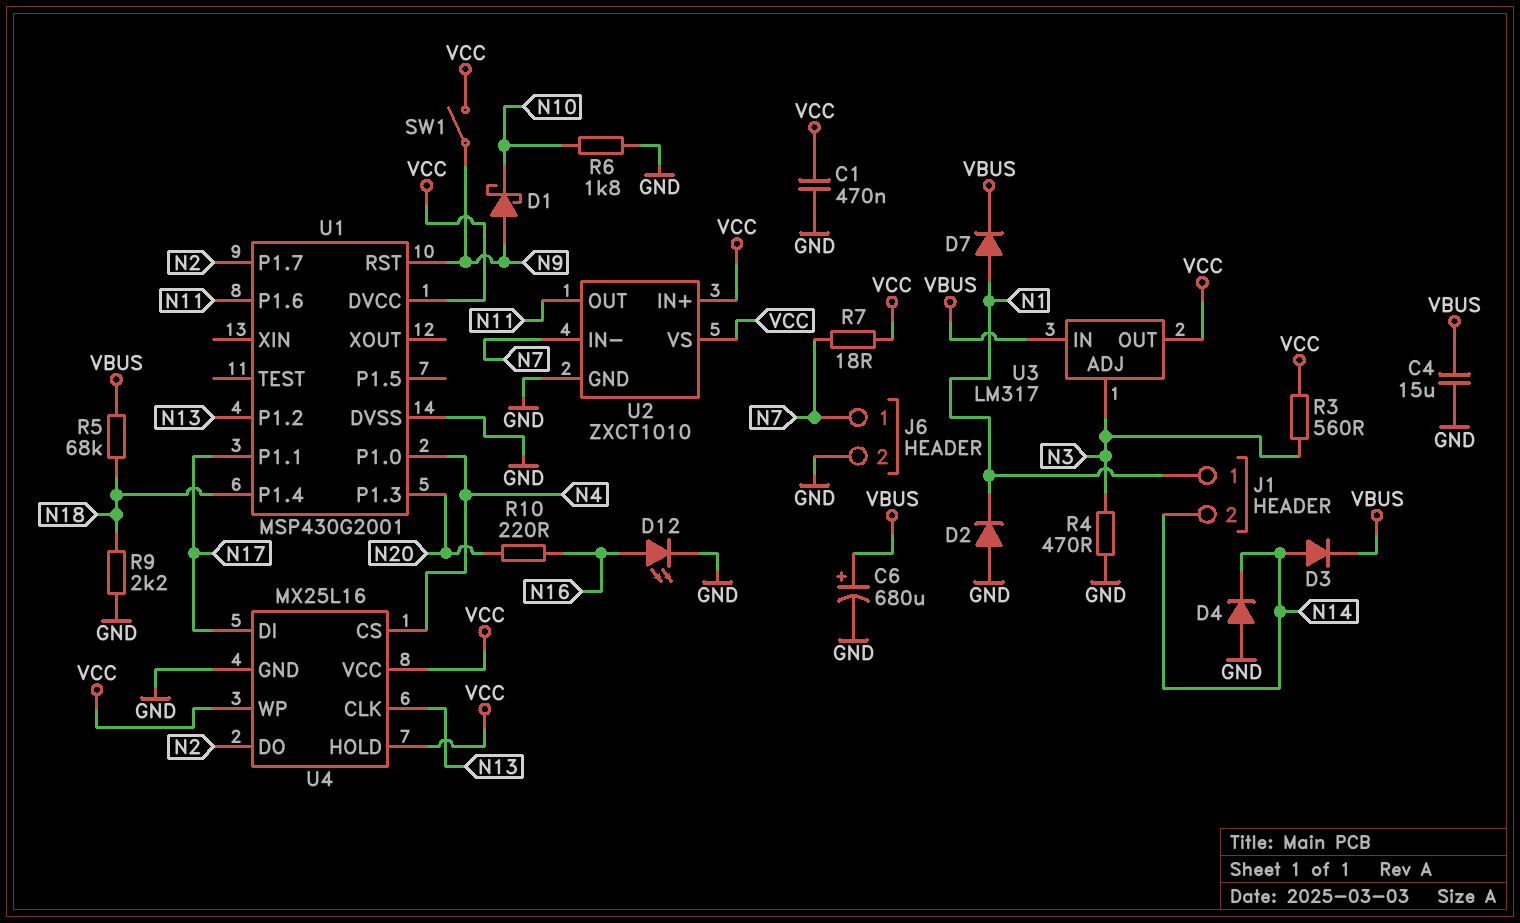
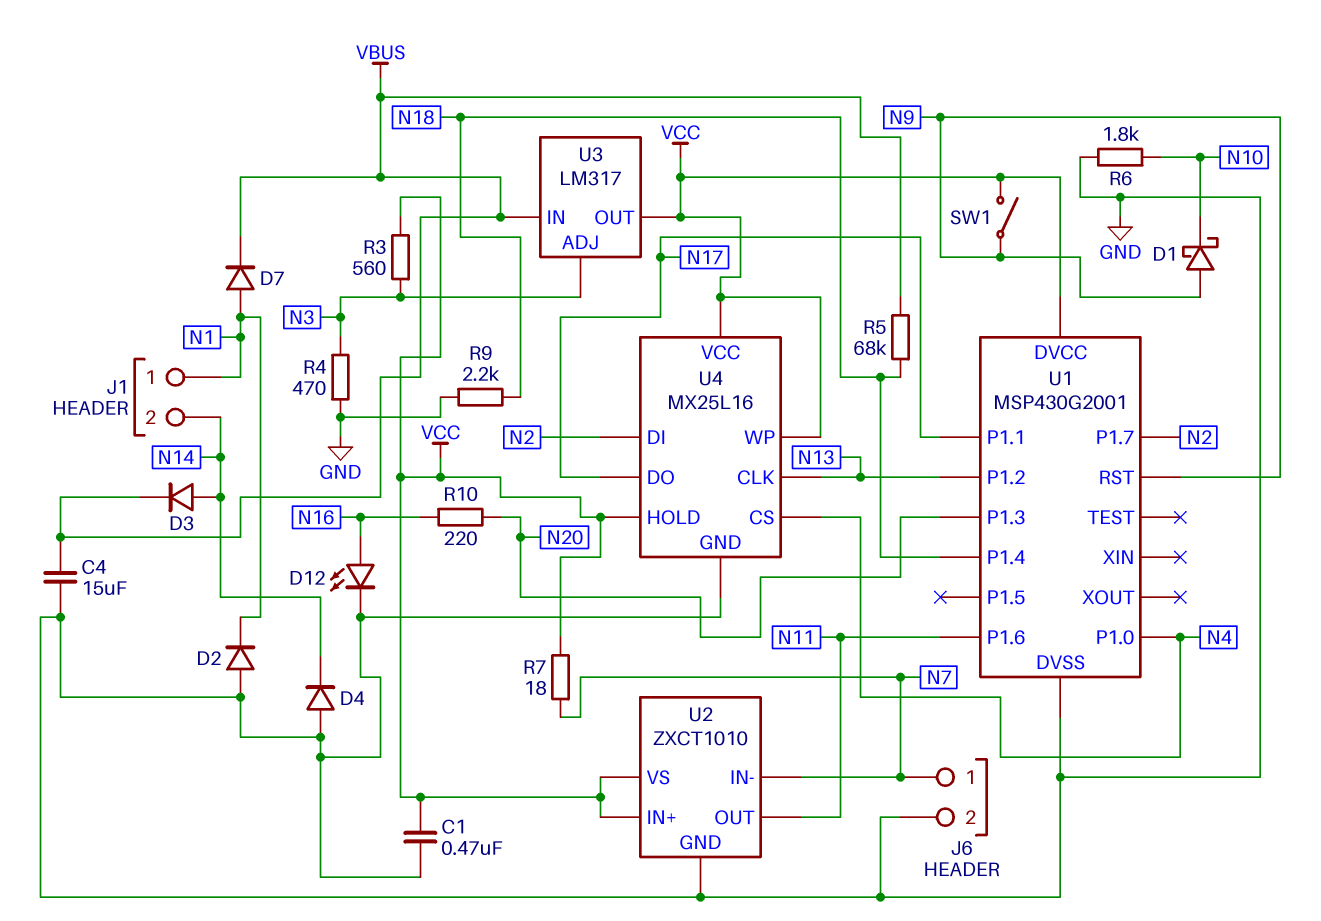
C6: 680uF (plus VBUS, minus GND) -> none
U4 pin DI: N17 -> N2
U4 pin DO: N2 -> N17

